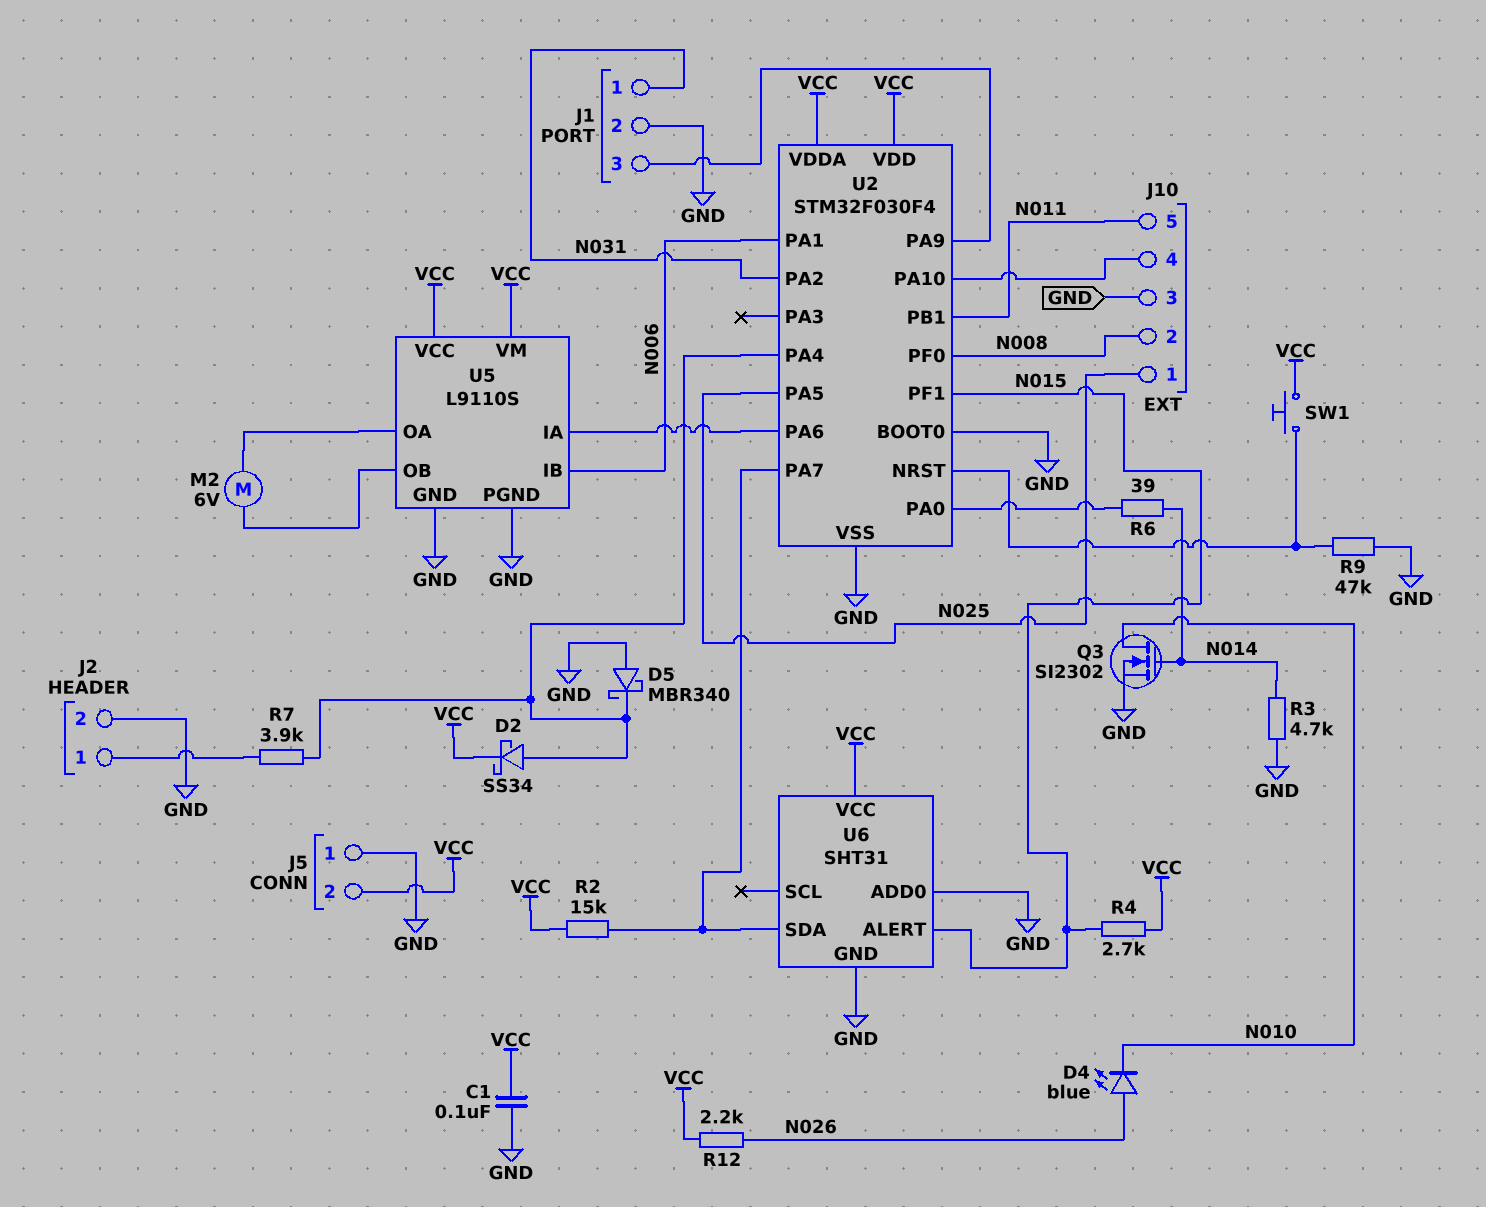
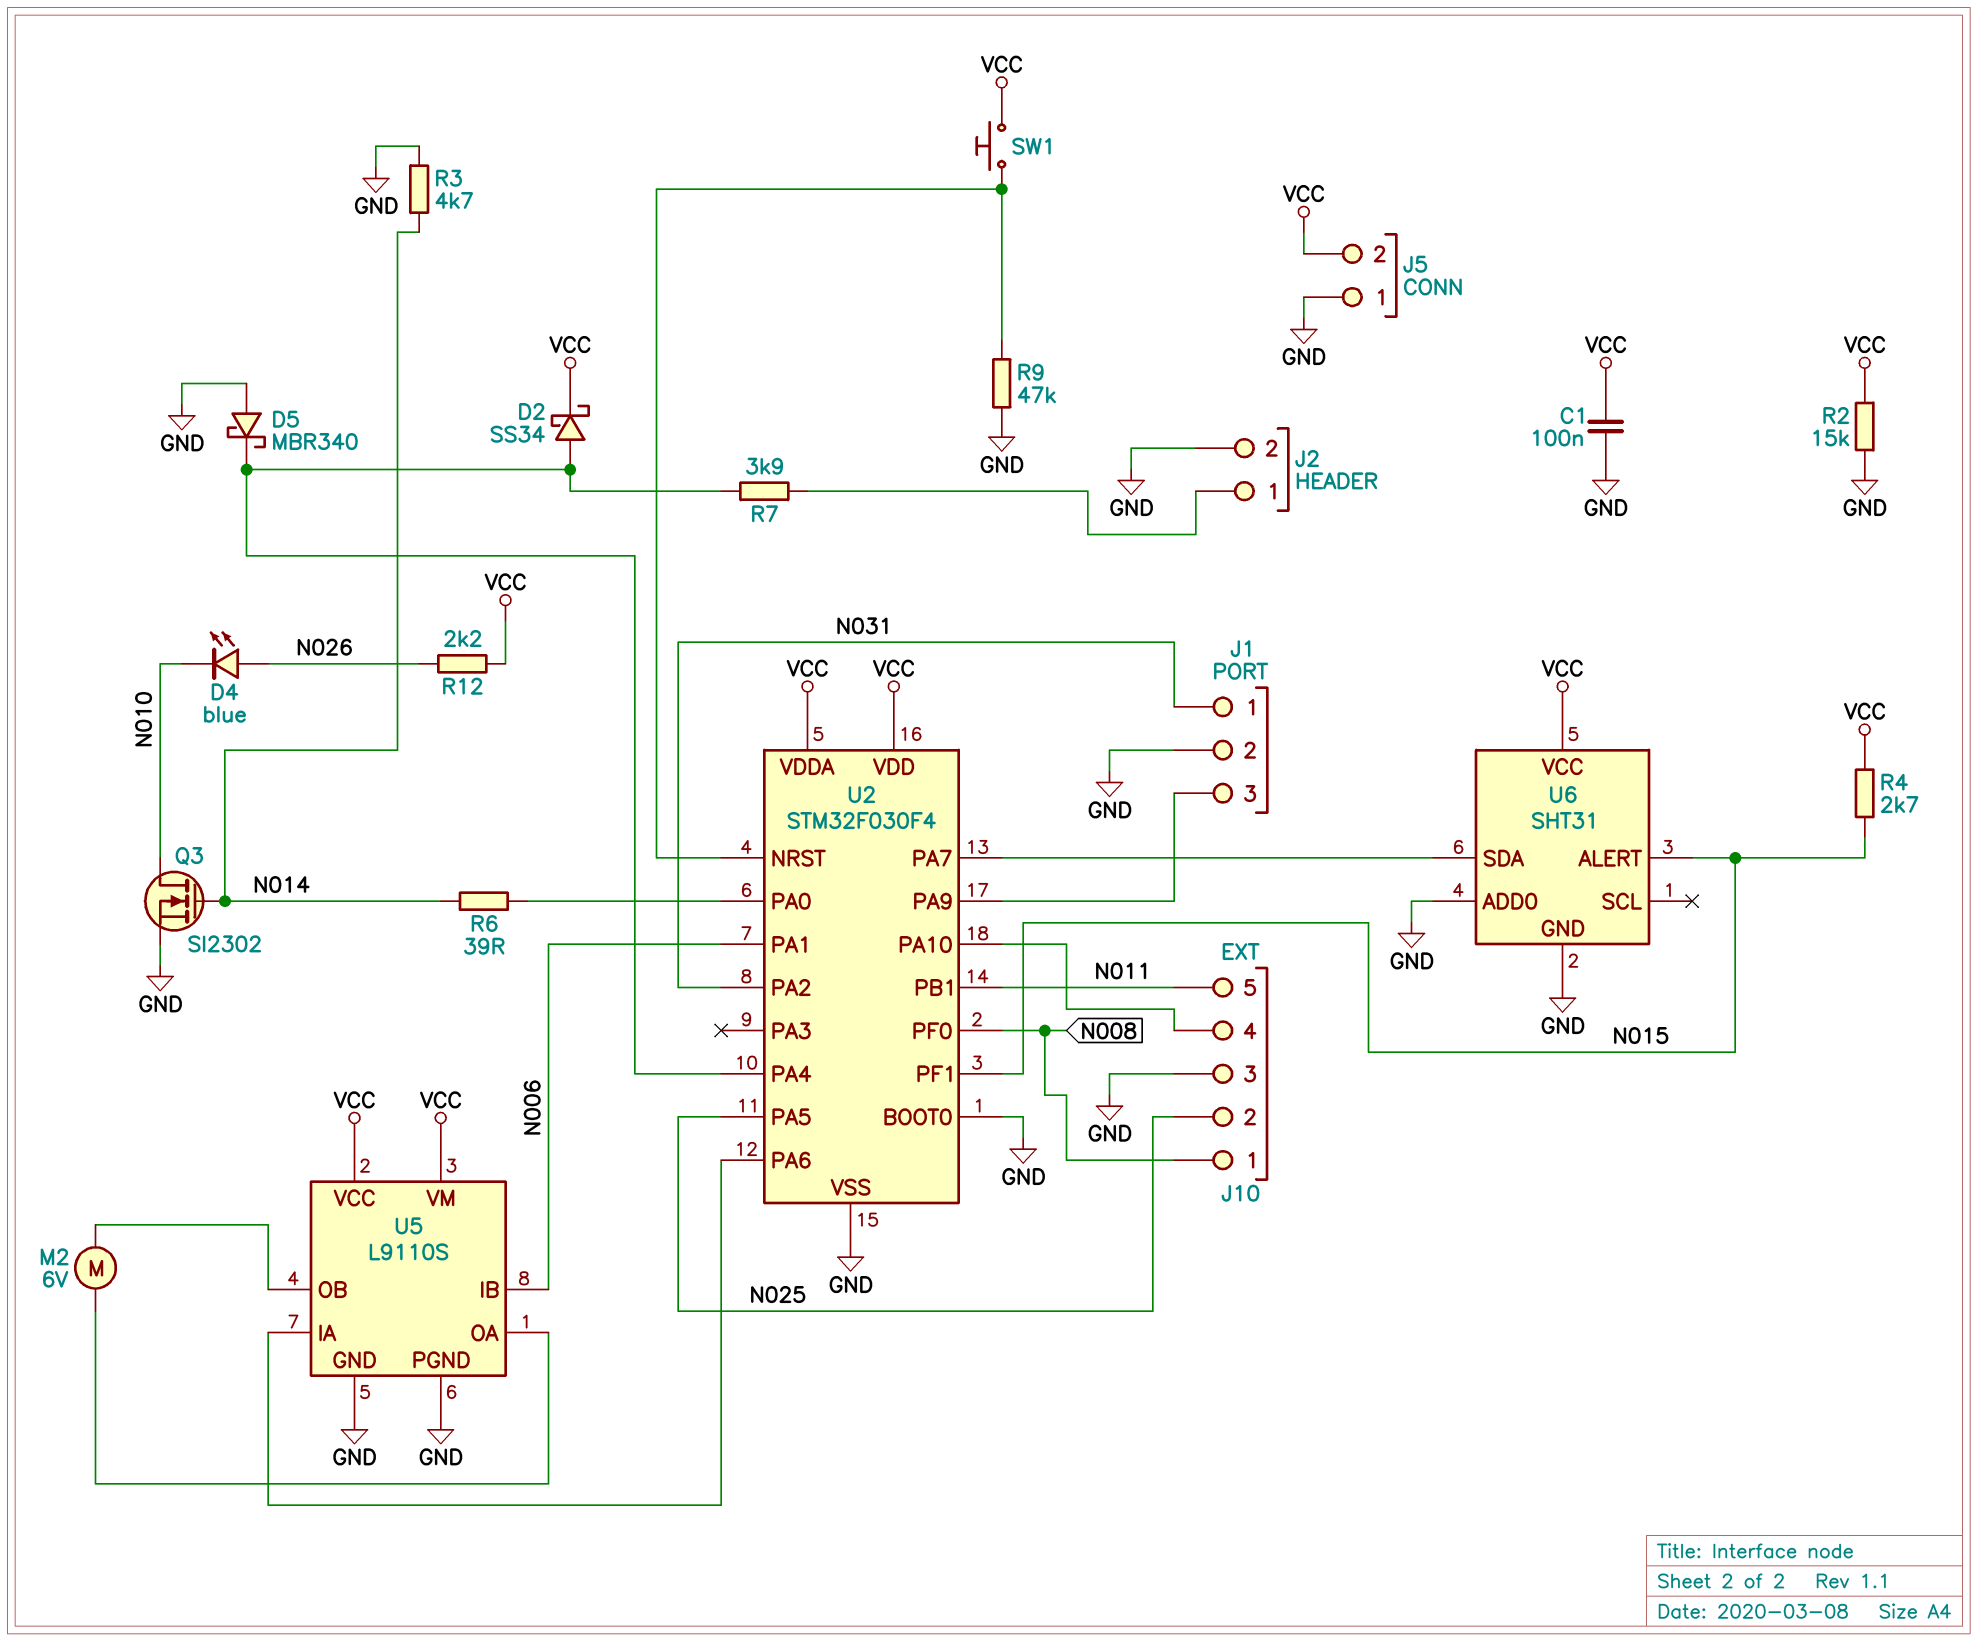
J10 pin 1: N025 -> N008
J10 pin 2: N008 -> N025
R2: 15k (U2/PA7, VCC) -> 15k (GND, VCC)

